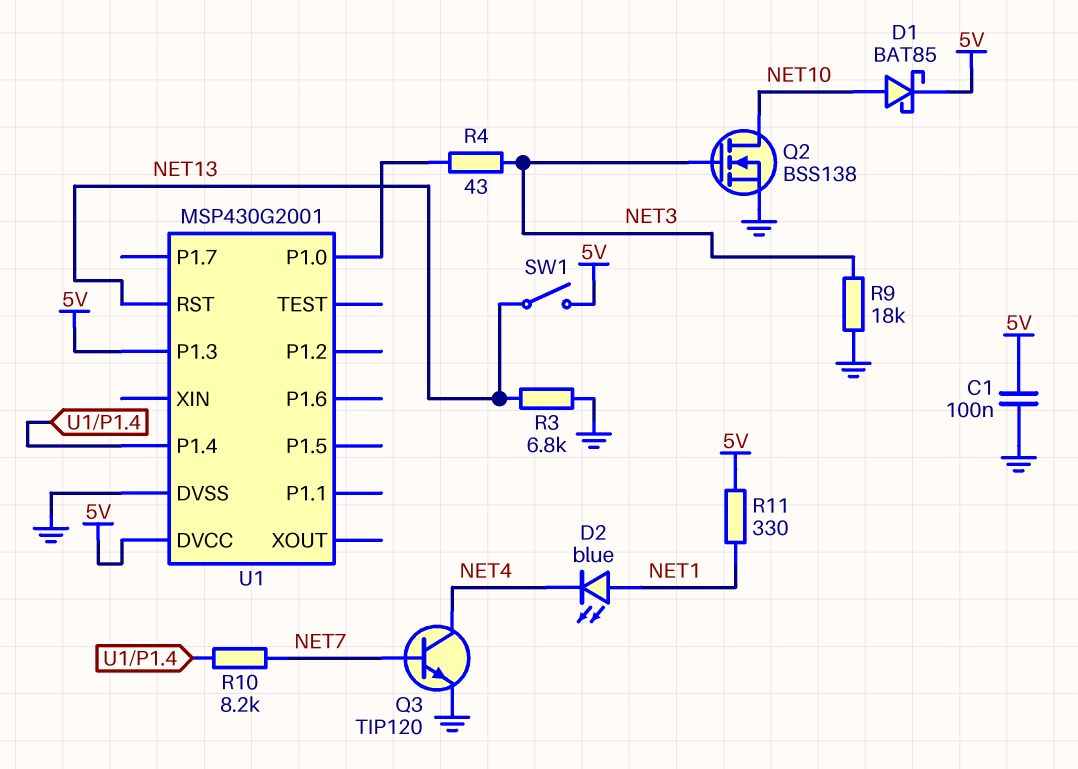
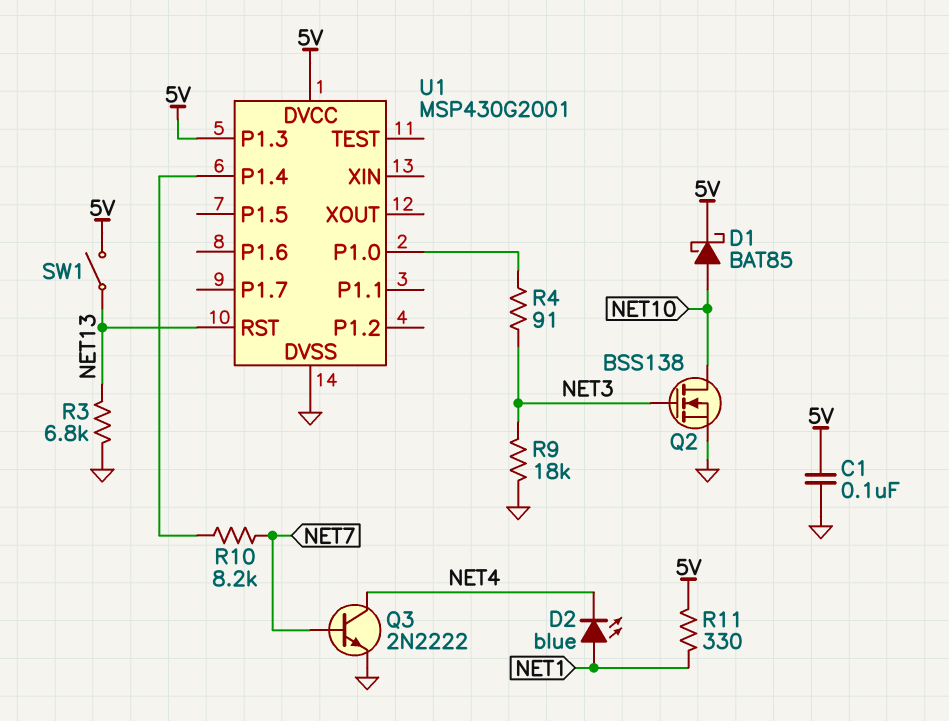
Q3: NPN TIP120 (B NET7, C NET4, E GND) -> NPN 2N2222 (B NET7, C NET4, E GND)
R4: 43 (NET3, U1/P1.0) -> 91 (NET3, U1/P1.0)

